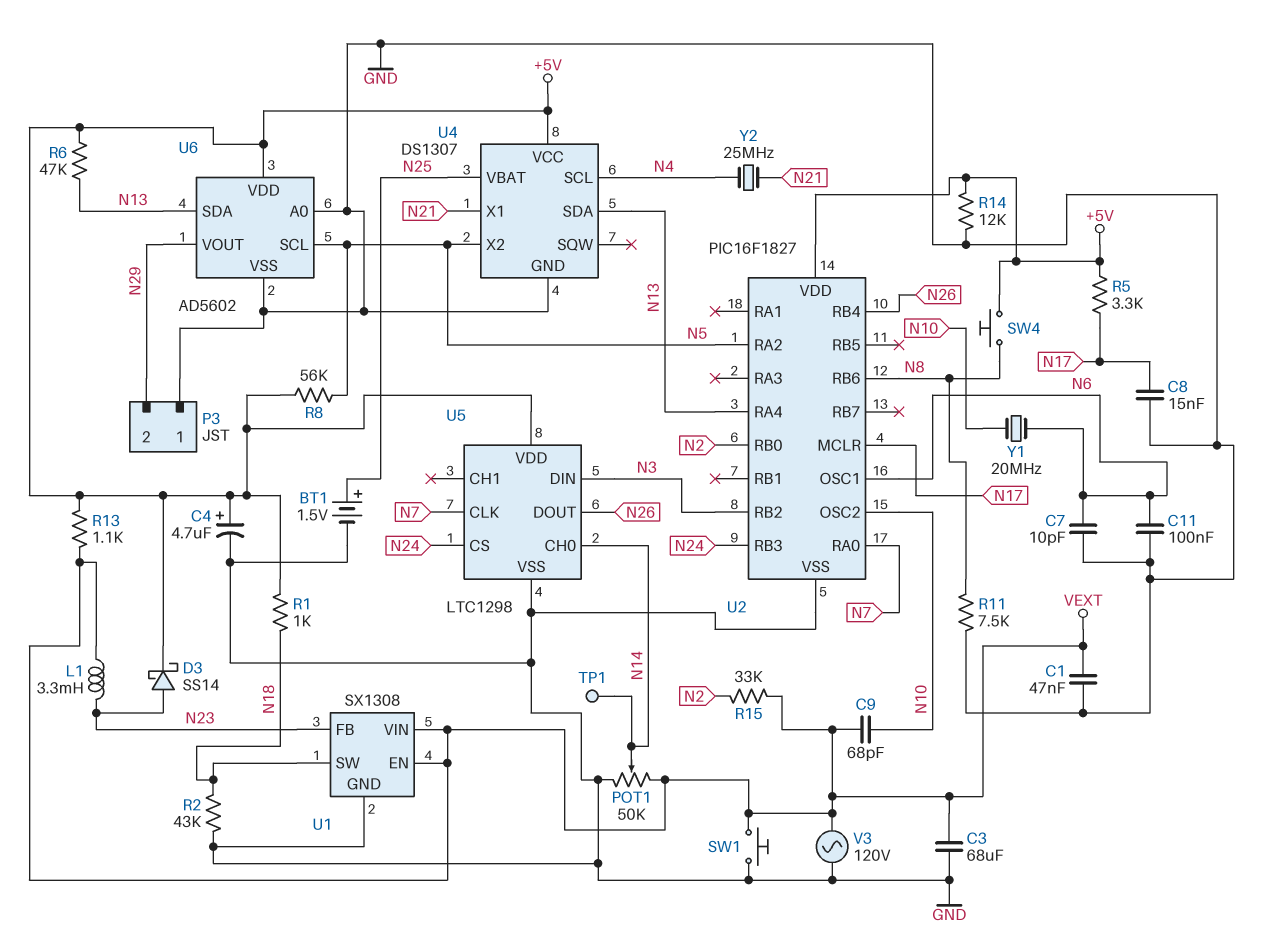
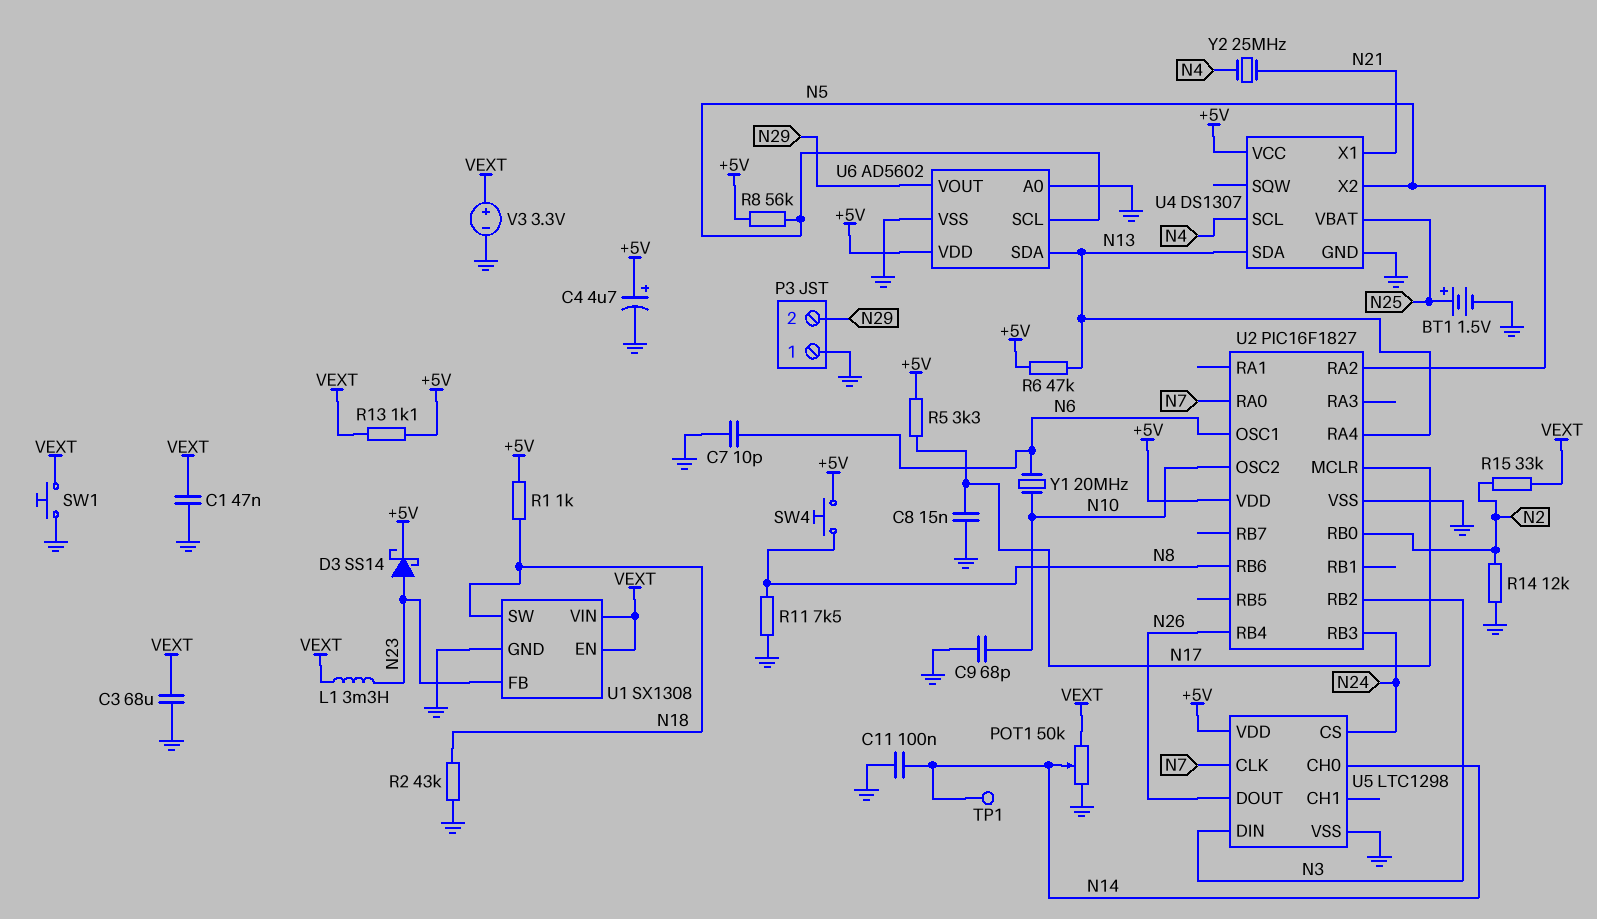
C9: 68pF (N10, VEXT) -> 68pF (GND, N10)
C11: 100nF (GND, N6) -> 100nF (GND, N14)
R14: 12k (+5V, GND) -> 12k (GND, N2)
V3: AC 120V (GND, VEXT) -> 3.3V (plus VEXT, minus GND)

